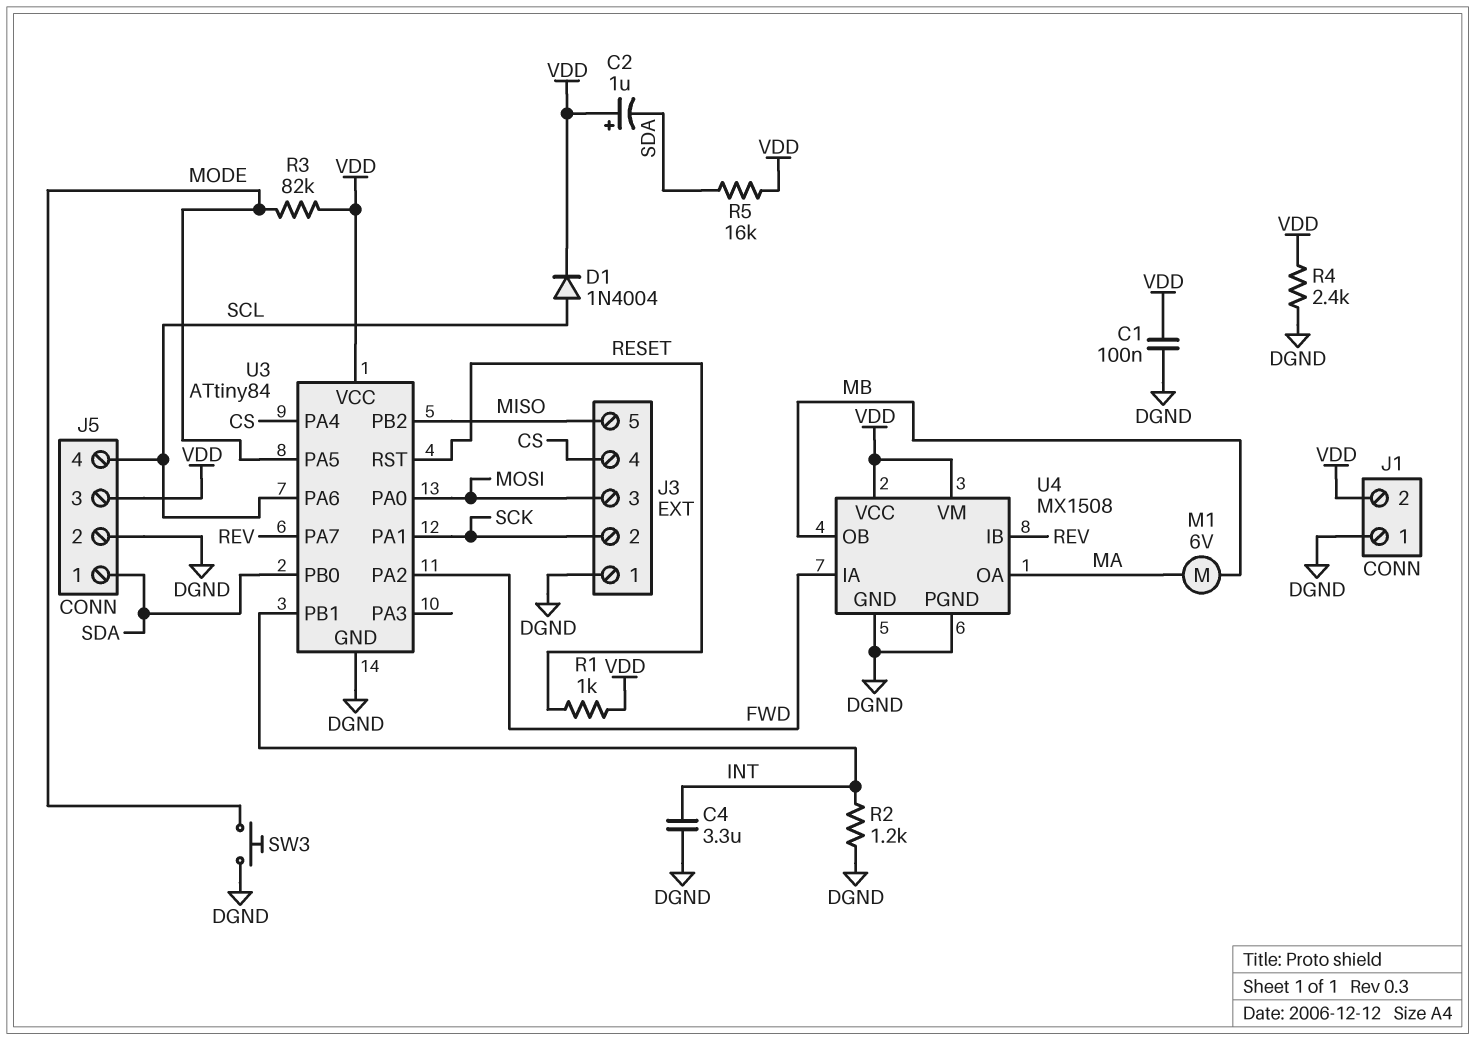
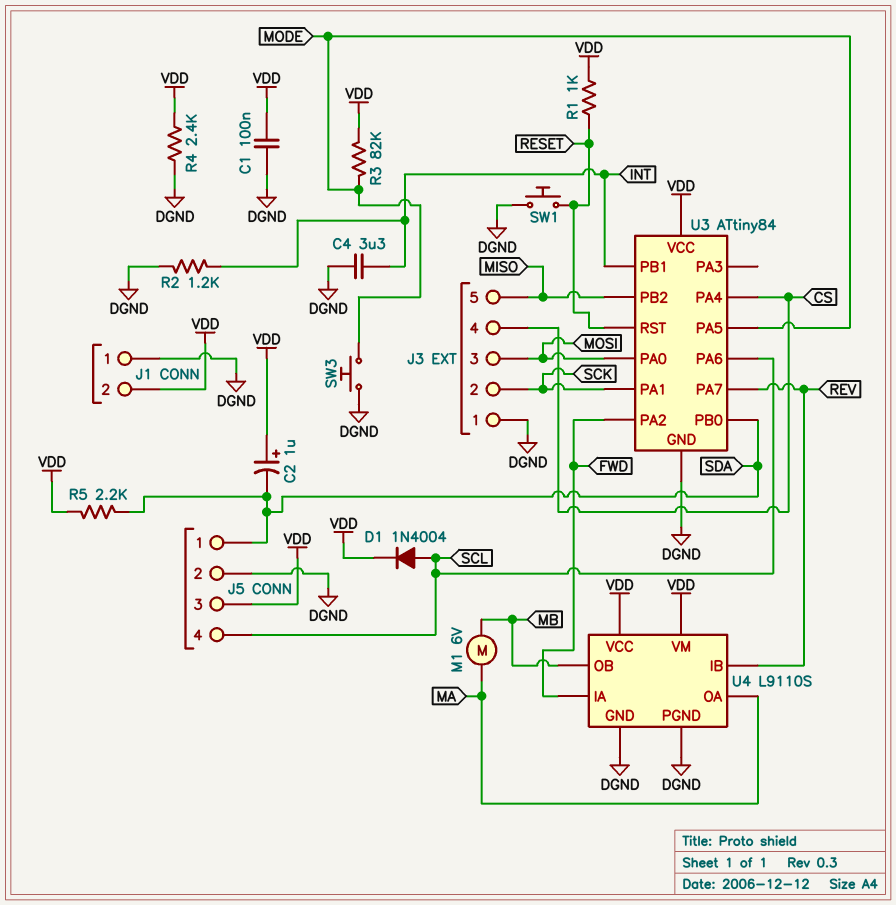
R5: 16k (SDA, VDD) -> 2.2k (SDA, VDD)
SW1: none -> button (DGND, RESET)
U4: MX1508 -> L9110S

